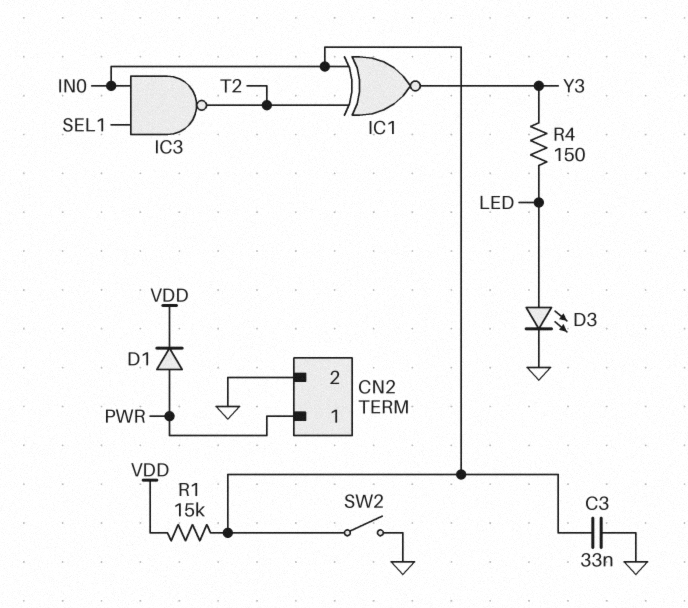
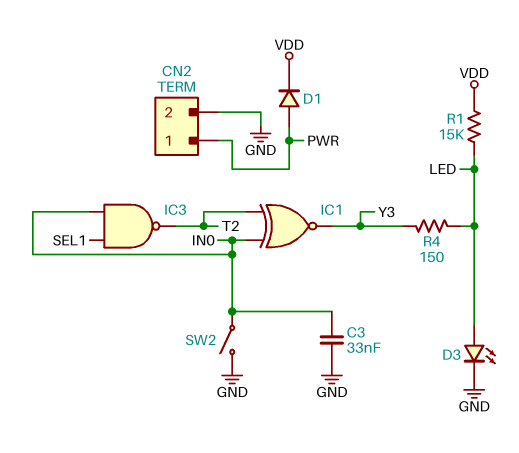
R1: 15k (IN0, VDD) -> 15k (LED, VDD)

